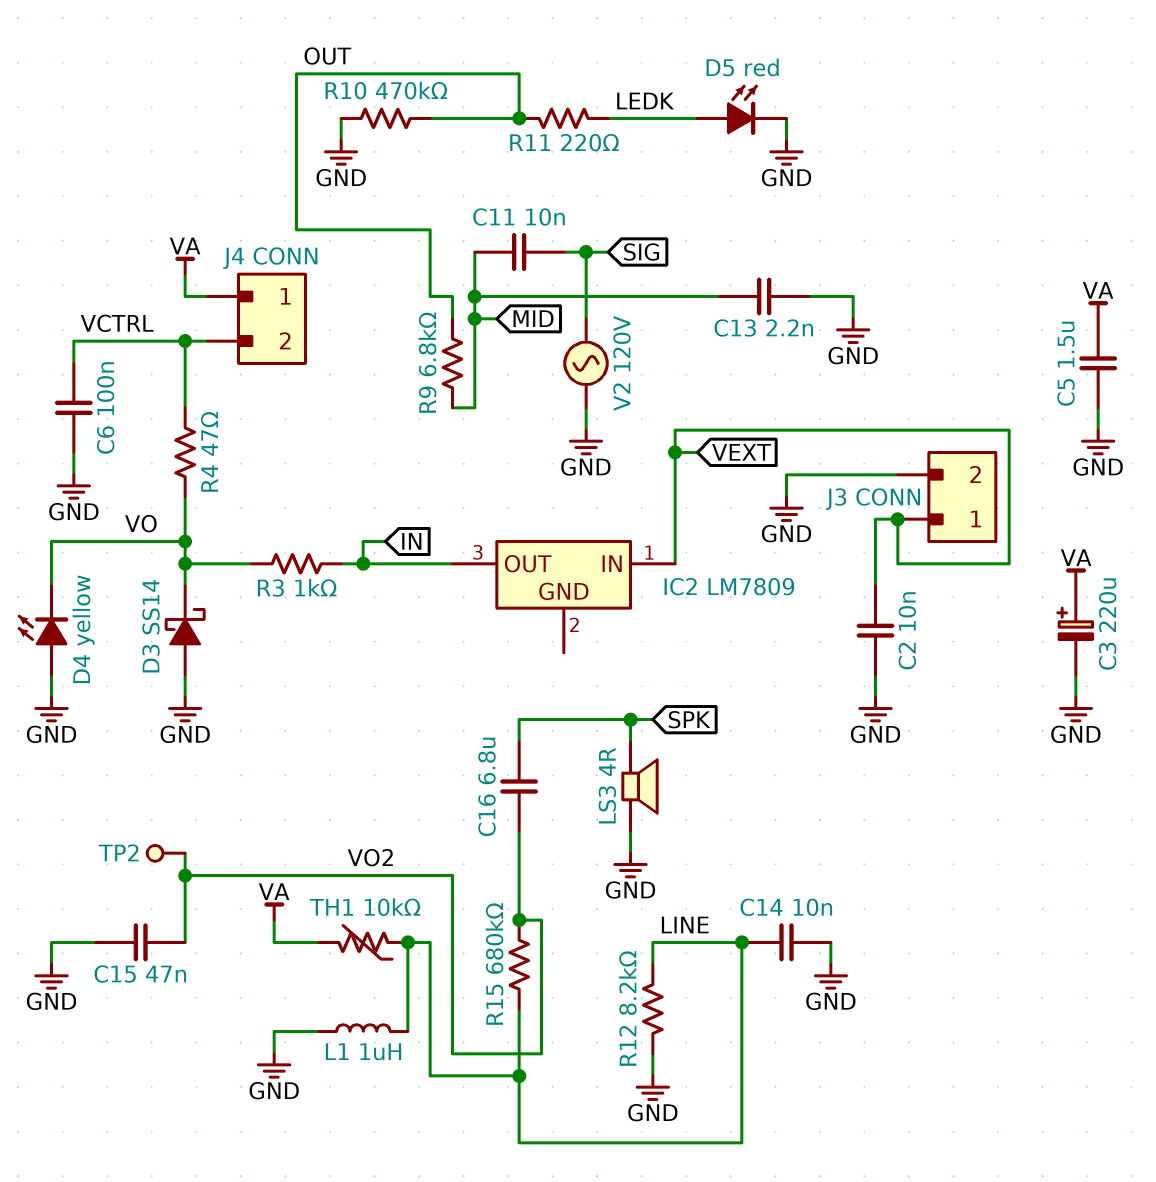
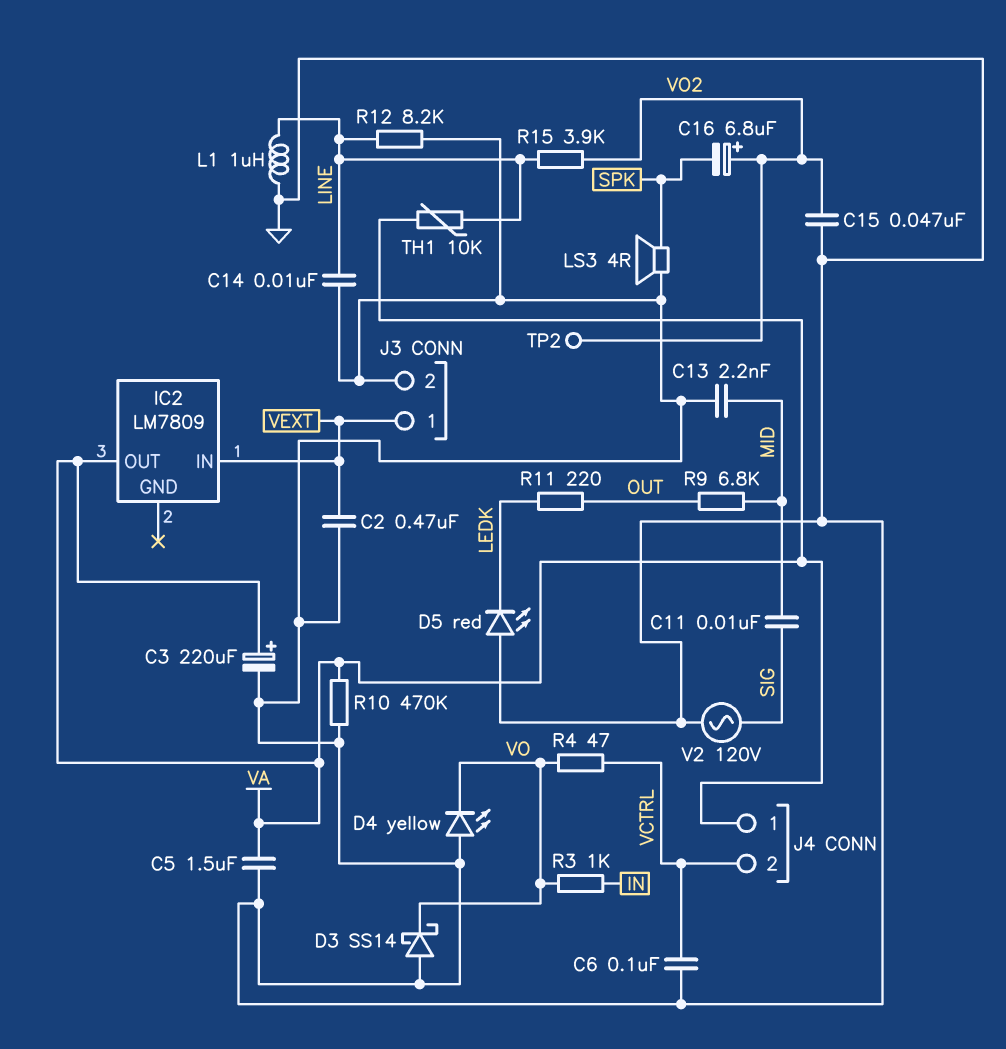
C2: 10nF (GND, VEXT) -> 470nF (GND, VEXT)
C16: 6.8uF (SPK, VO2) -> 6.8uF (plus VO2, minus SPK)
D5: LED red (A LEDK, K GND) -> LED red (A GND, K LEDK)
IC2 pin OUT: IN -> VA
R10: 470k (GND, OUT) -> 470k (GND, VA)
R15: 680k (LINE, VO2) -> 3.9k (LINE, VO2)

